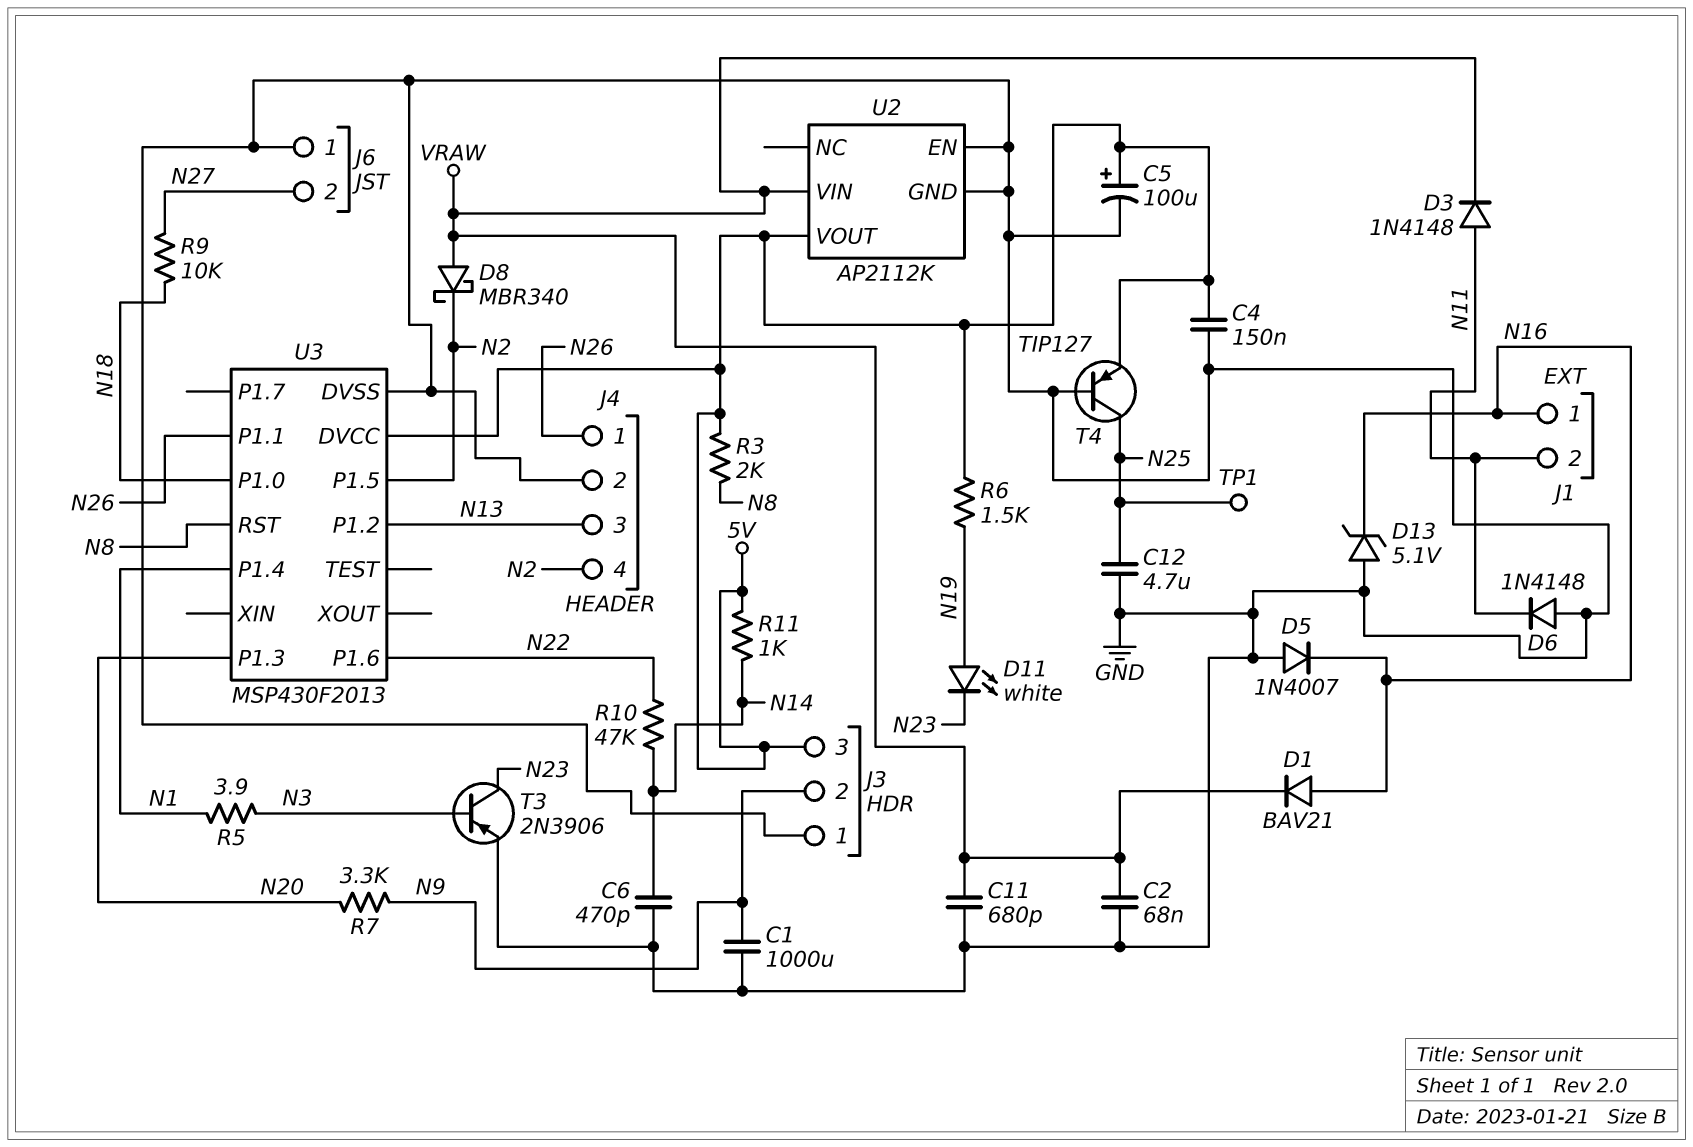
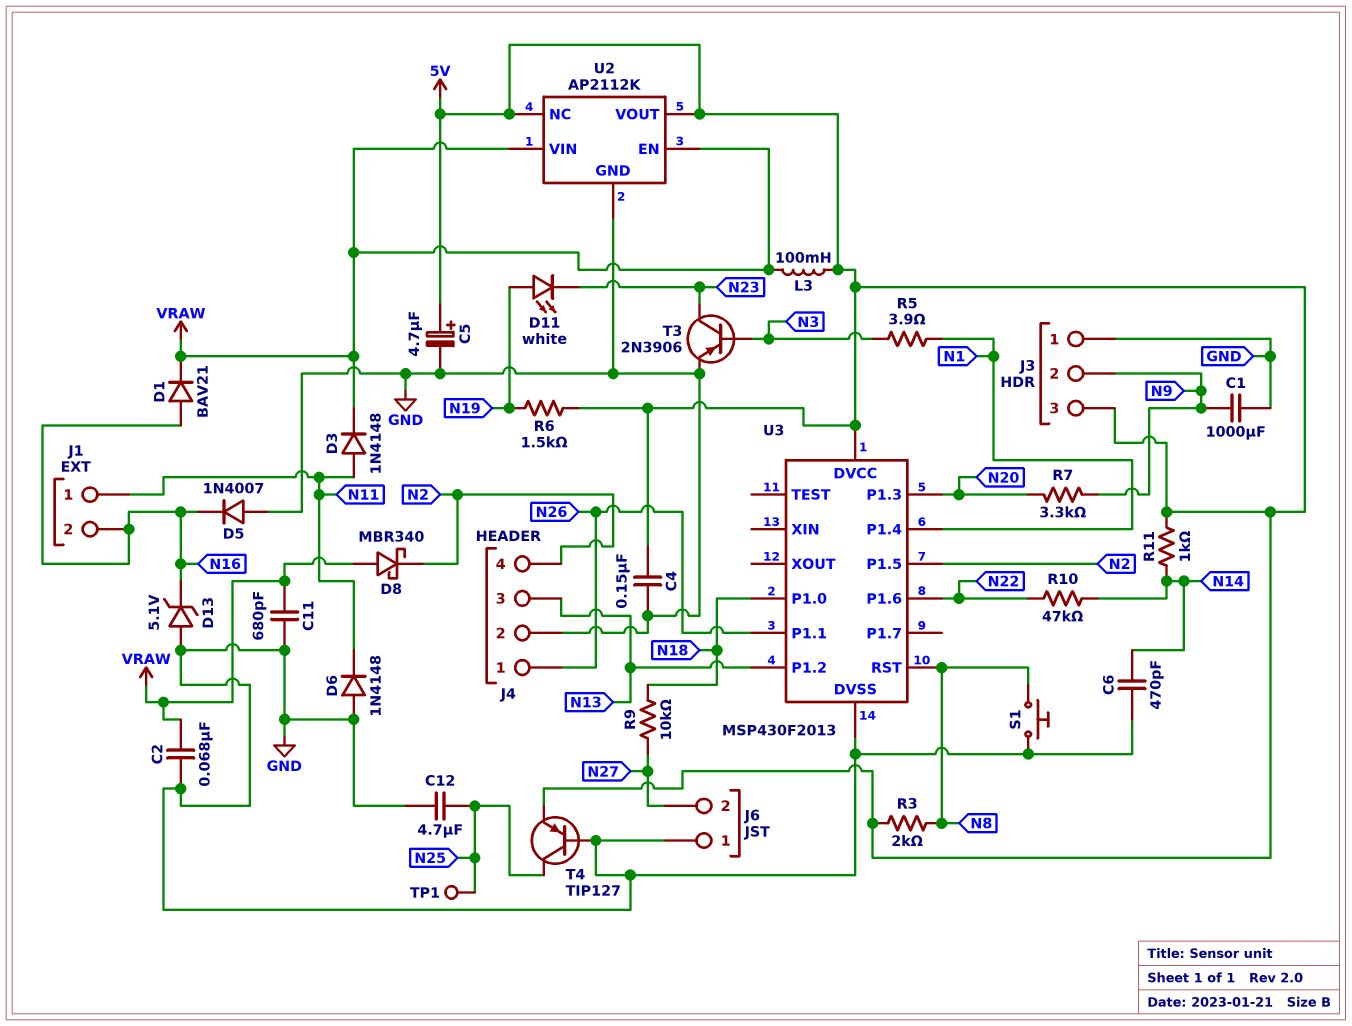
C5: 100uF (plus 5V, minus GND) -> 4.7uF (plus 5V, minus GND)
J1 pin 1: N16 -> N11
J1 pin 2: N11 -> N16
L3: none -> 100mH (5V, VRAW)
S1: none -> button (GND, N8)
U2 pin EN: GND -> VRAW
U2 pin NC: none -> 5V

